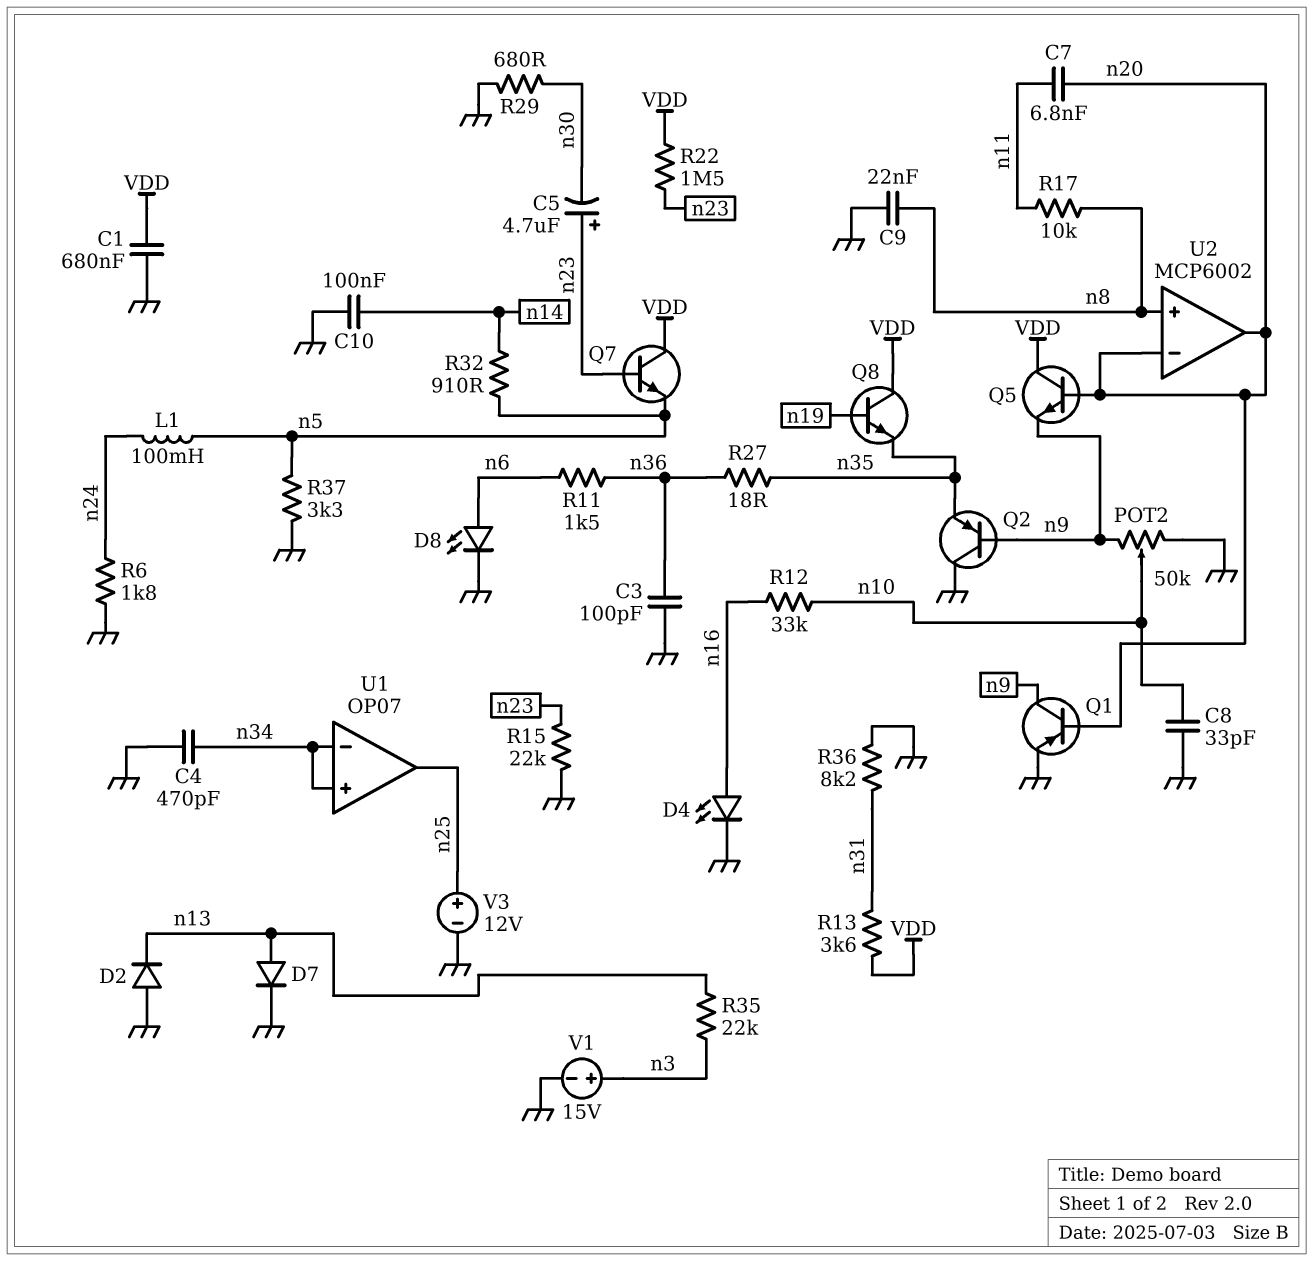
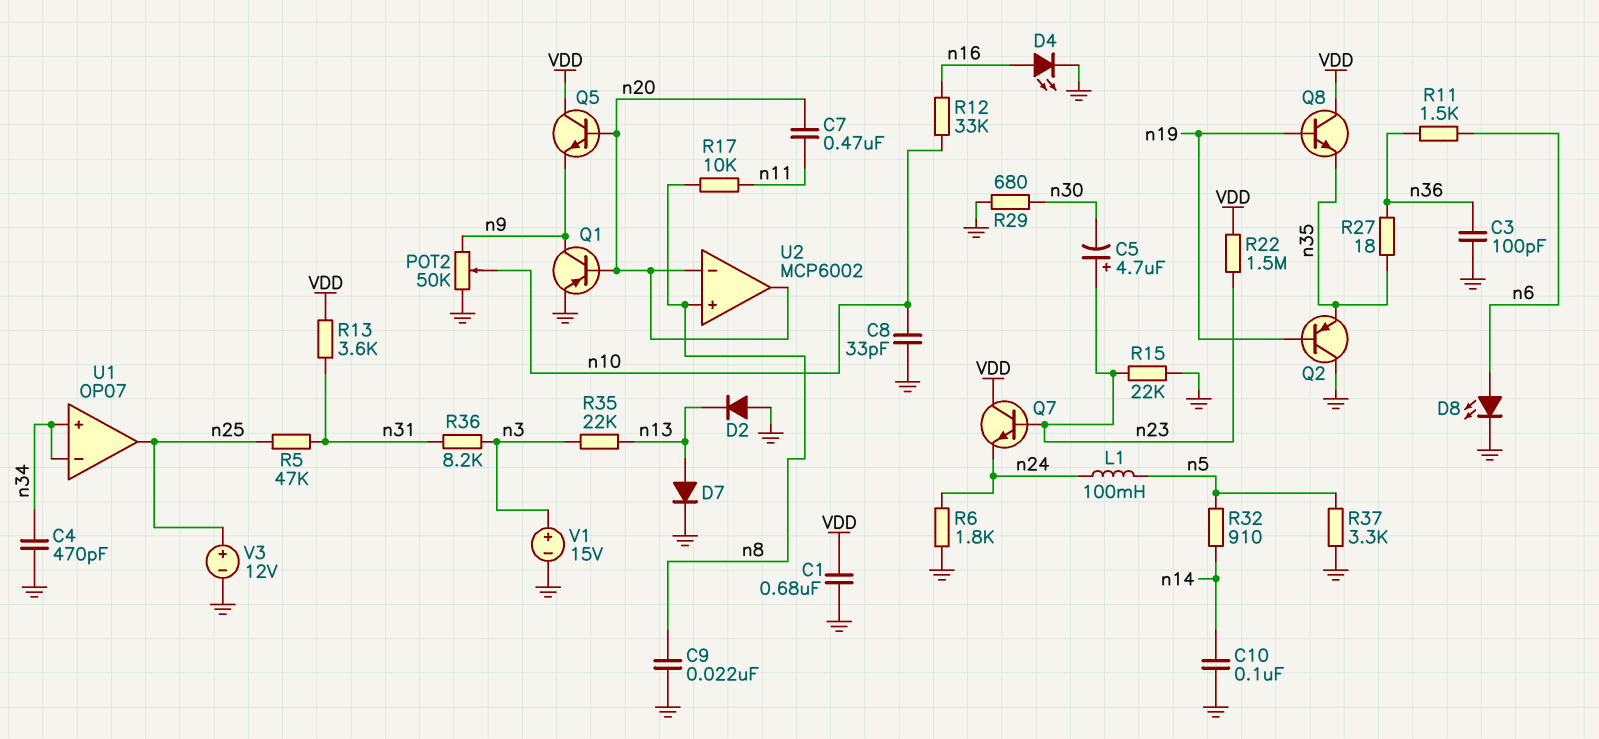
C7: 6.8nF (n11, n20) -> 470nF (n11, n20)
Q2: PNP (B n9, C GND, E n35) -> PNP (B n19, C GND, E n35)
Q7: NPN (B n23, C VDD, E n5) -> NPN (B n23, C VDD, E n24)
R5: none -> 47k (n25, n31)
R36: 8.2k (GND, n31) -> 8.2k (n3, n31)

